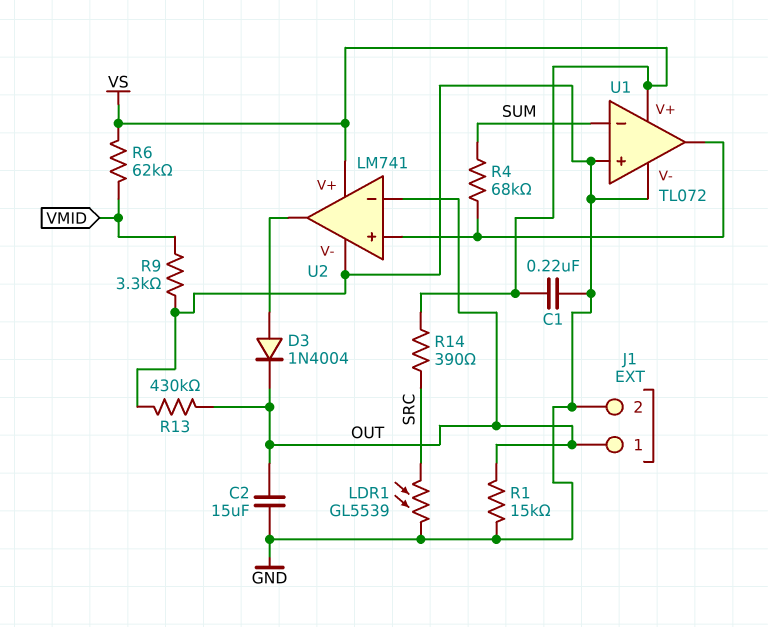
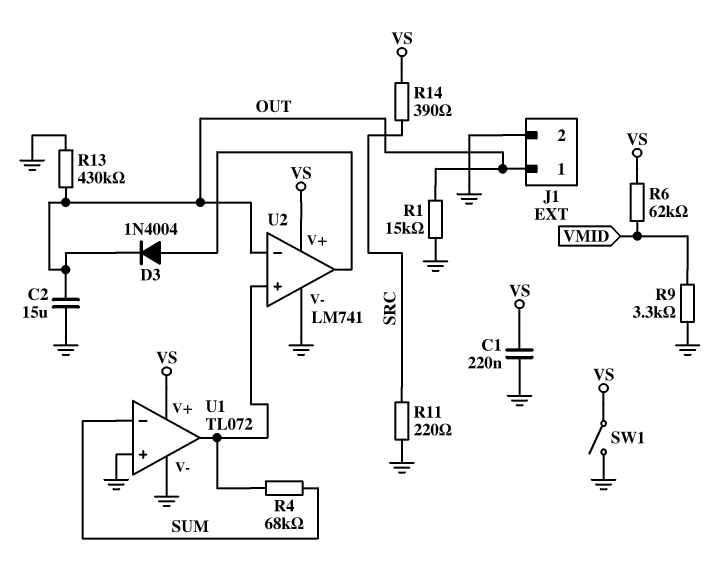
LDR1: GL5539 (GND, SRC) -> none
R11: none -> 220 (GND, SRC)
SW1: none -> switch (GND, VS)

